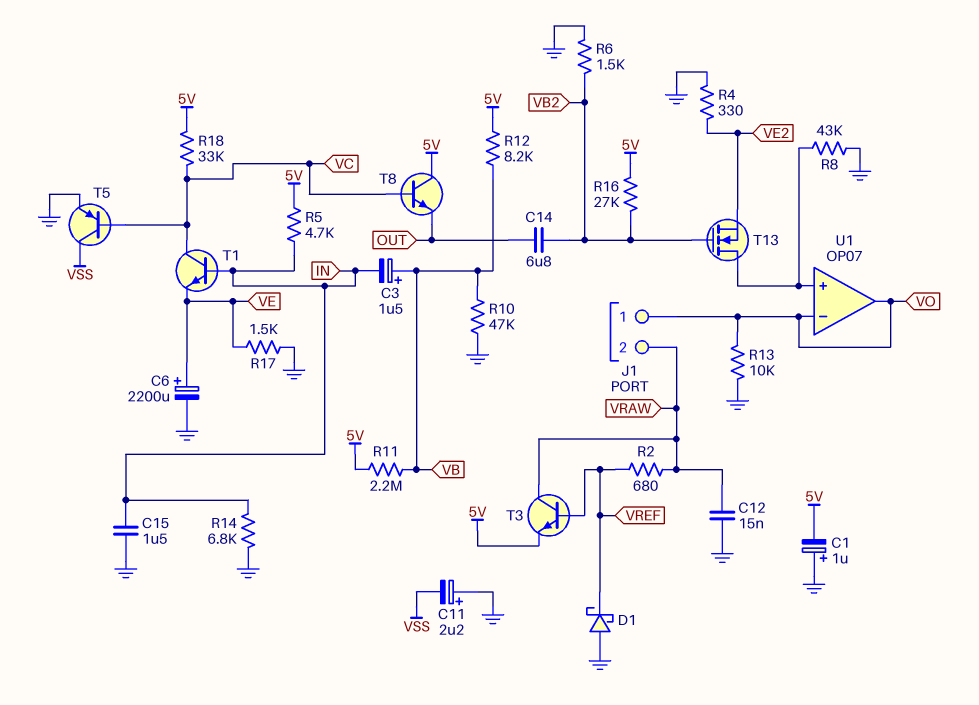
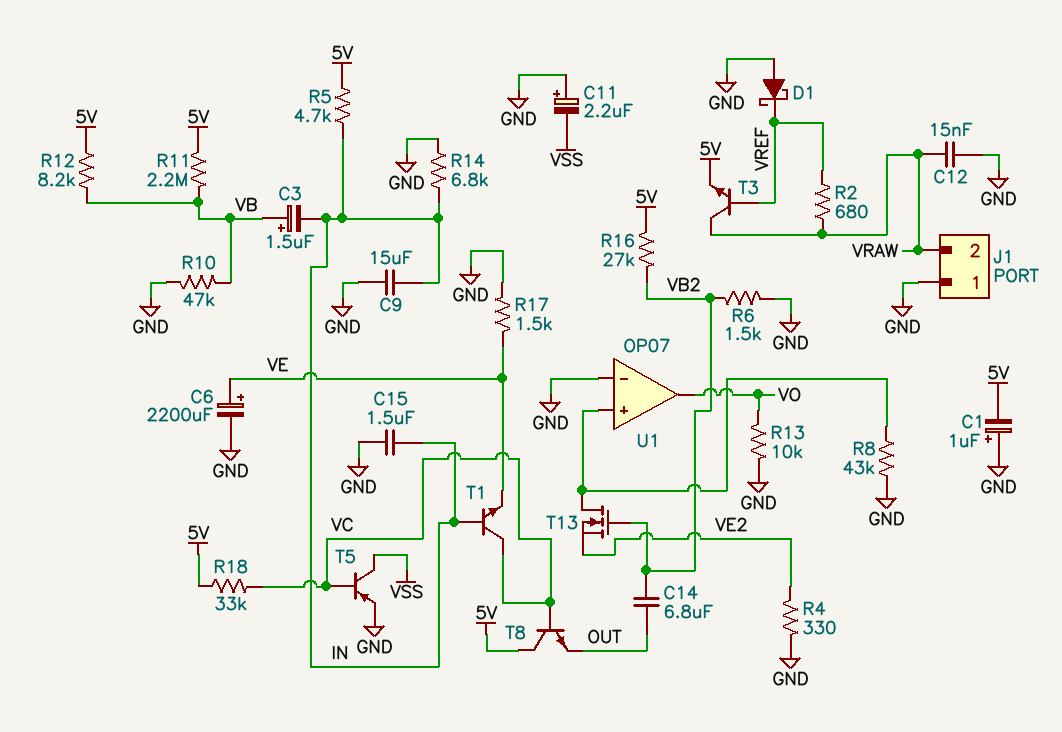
C9: none -> 15uF (GND, IN)
J1 pin 1: VO -> GND
U1 pin in-: VO -> GND

